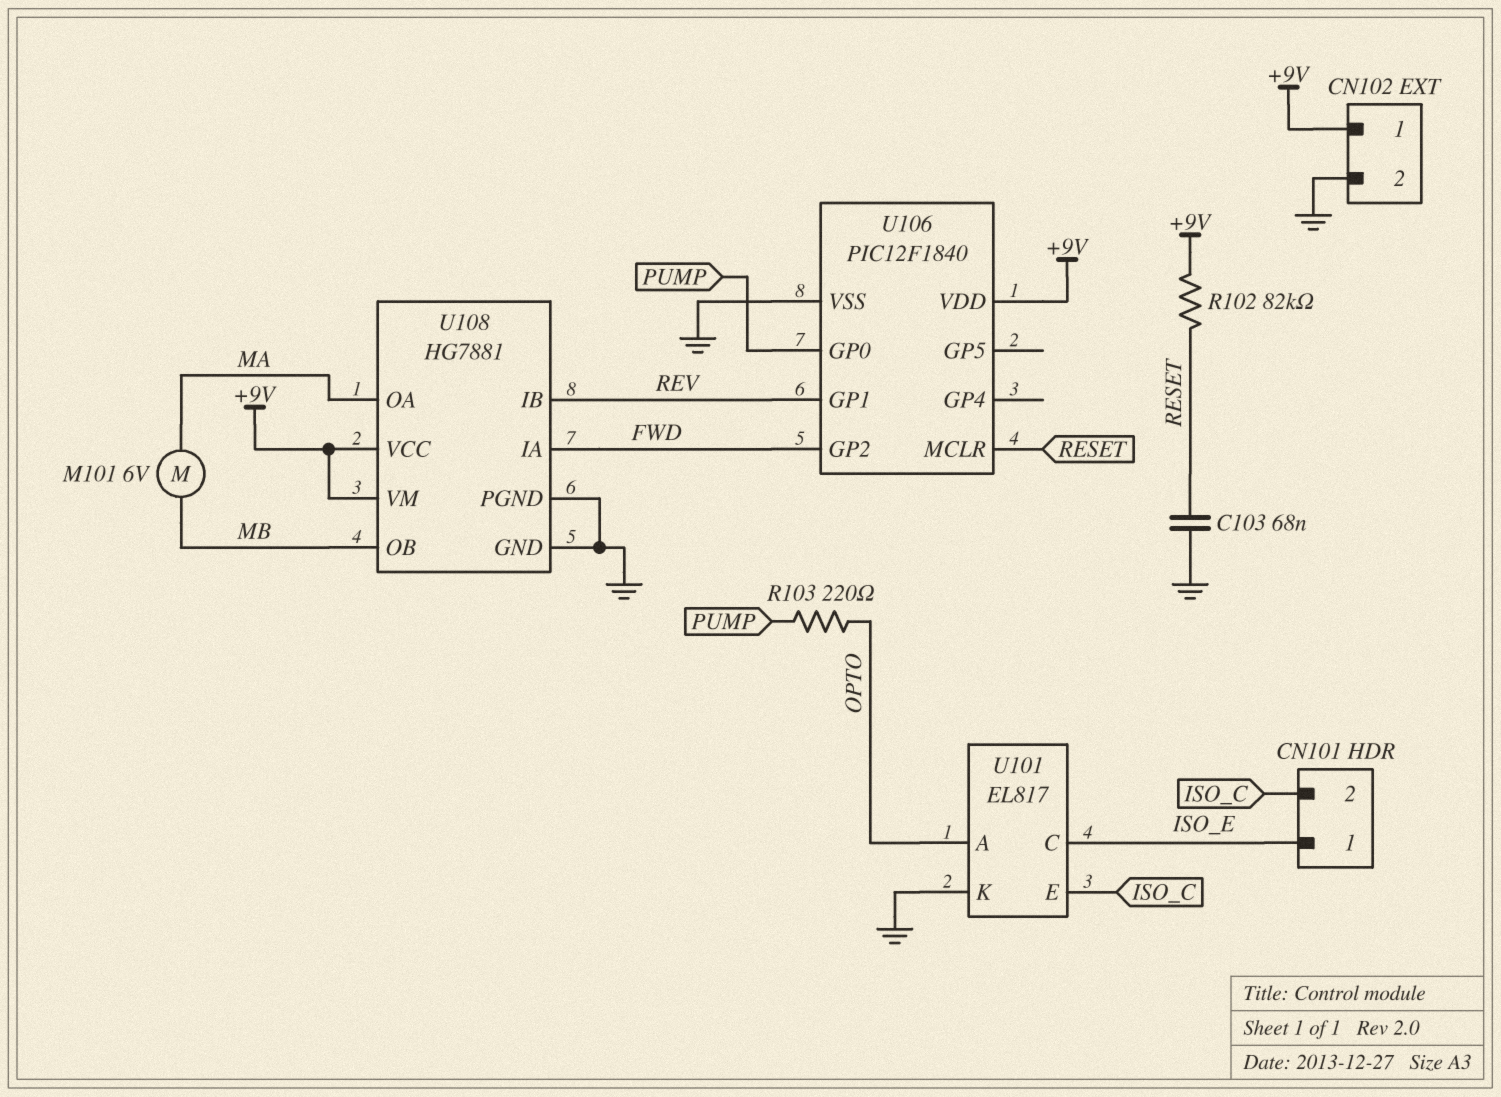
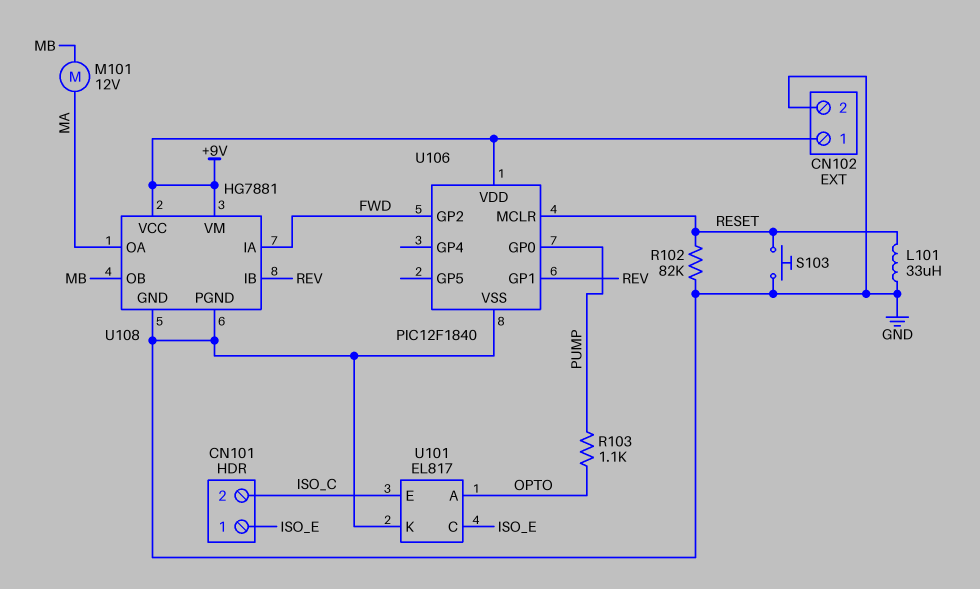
C103: 68nF (GND, RESET) -> none
L101: none -> 33uH (GND, RESET)
M101: motor 6V (MA, MB) -> motor 12V (MA, MB)
R102: 82k (+9V, RESET) -> 82k (GND, RESET)
R103: 220 (OPTO, PUMP) -> 1.1k (OPTO, PUMP)
S103: none -> button (GND, RESET)

